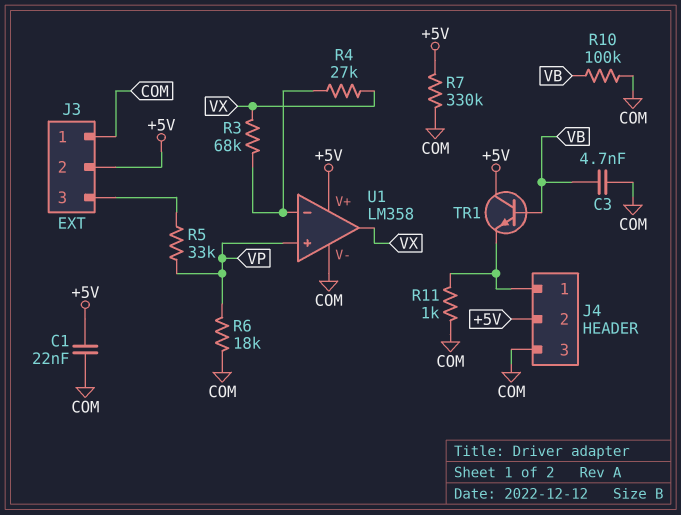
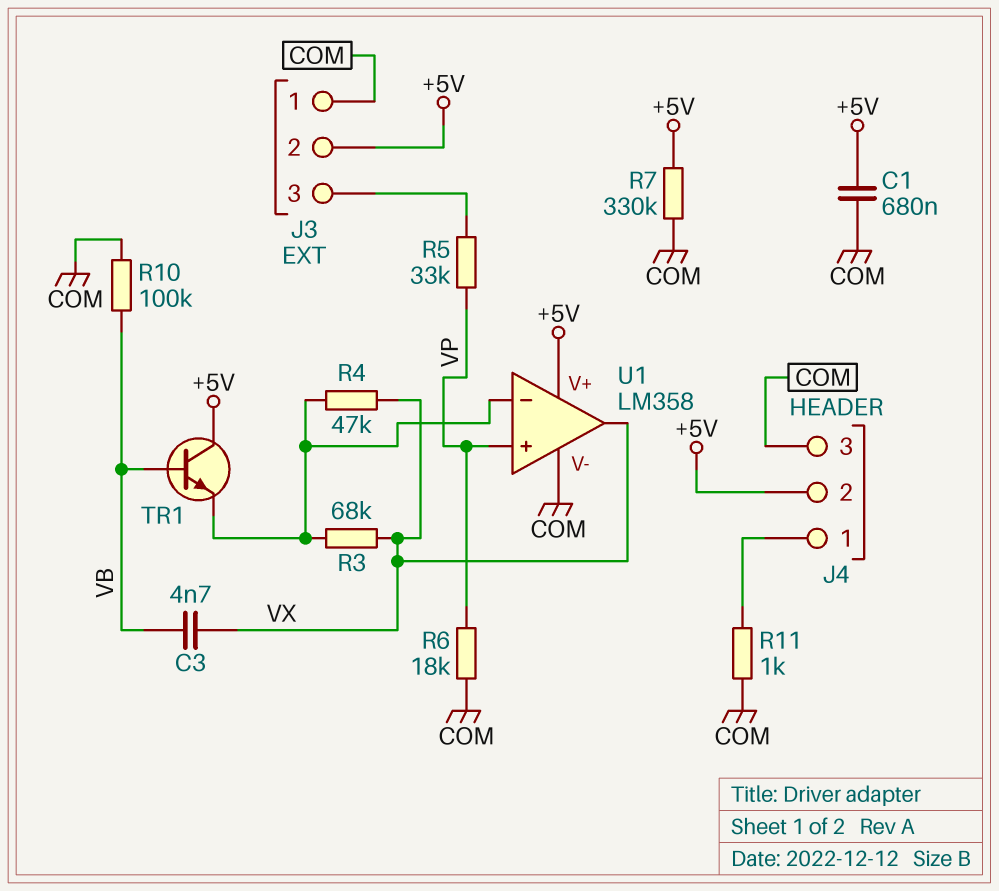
C1: 22nF (+5V, COM) -> 680nF (+5V, COM)
C3: 4.7nF (COM, VB) -> 4.7nF (VB, VX)
R4: 27k (U1/in-, VX) -> 47k (U1/in-, VX)
TR1: NPN (B VB, C +5V, E J4/1) -> NPN (B VB, C +5V, E U1/in-)

